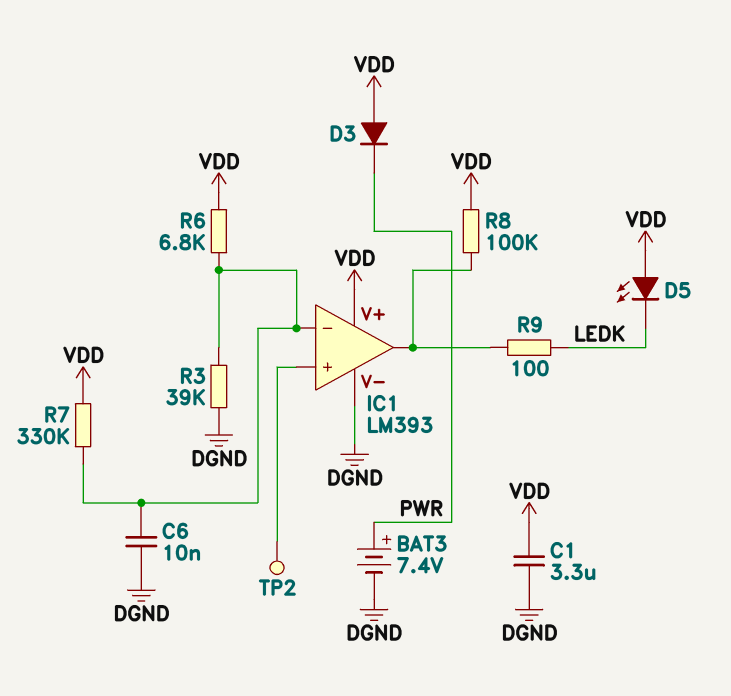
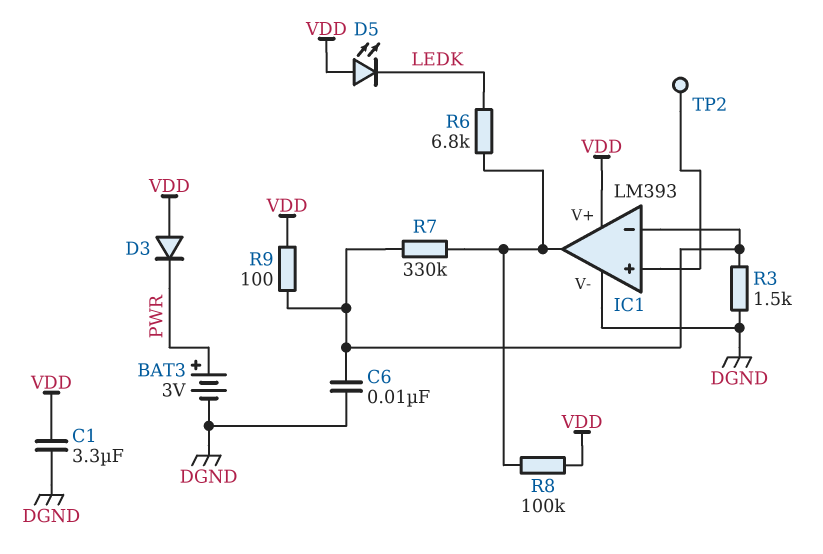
BAT3: 7.4V (plus PWR, minus DGND) -> 3V (plus PWR, minus DGND)
R3: 39k (DGND, IC1/in-) -> 1.5k (DGND, IC1/in-)
R6: 6.8k (IC1/in-, VDD) -> 6.8k (IC1/out, LEDK)
R7: 330k (IC1/in-, VDD) -> 330k (IC1/in-, IC1/out)
R9: 100 (IC1/out, LEDK) -> 100 (IC1/in-, VDD)

